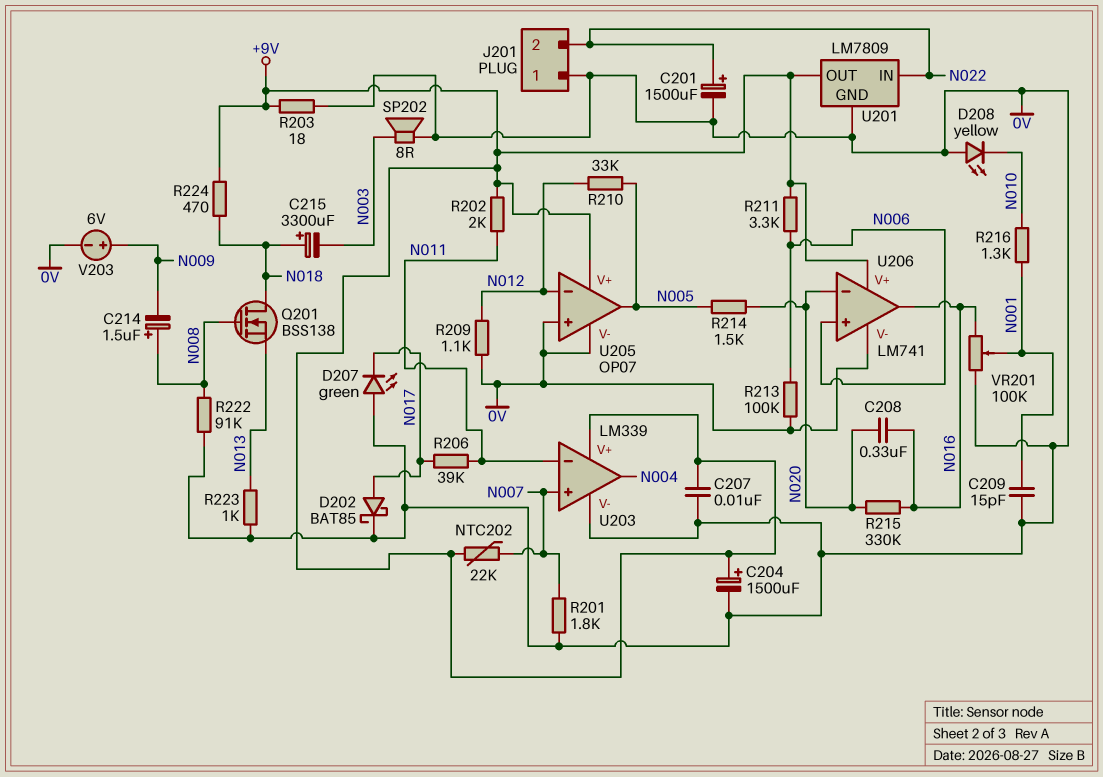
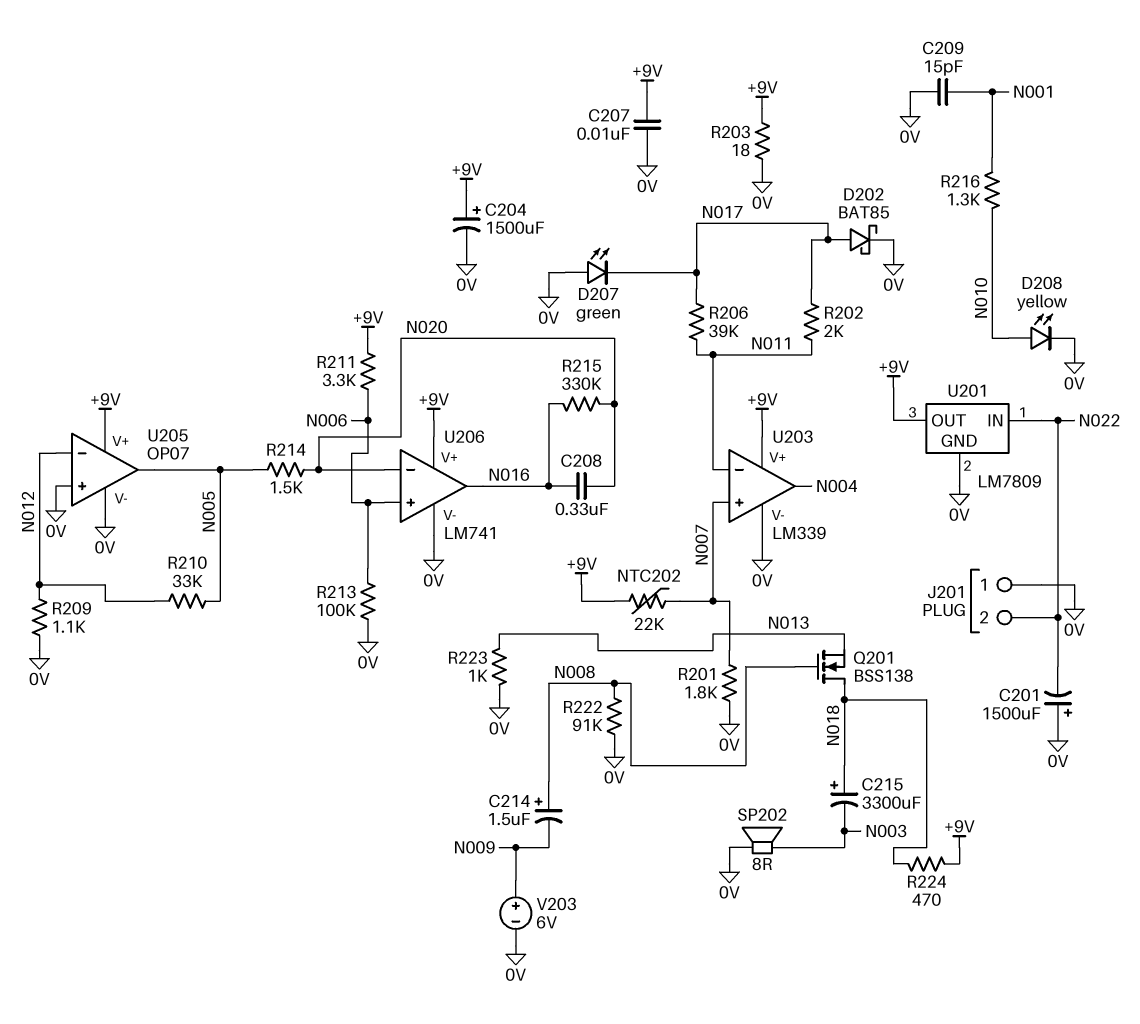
C201: 1500uF (plus N022, minus 0V) -> 1500uF (plus 0V, minus N022)
D208: LED yellow (A 0V, K N010) -> LED yellow (A N010, K 0V)
R202: 2k (+9V, N011) -> 2k (N011, N017)
VR201: 100k (0V, N016, wiper N001) -> none

